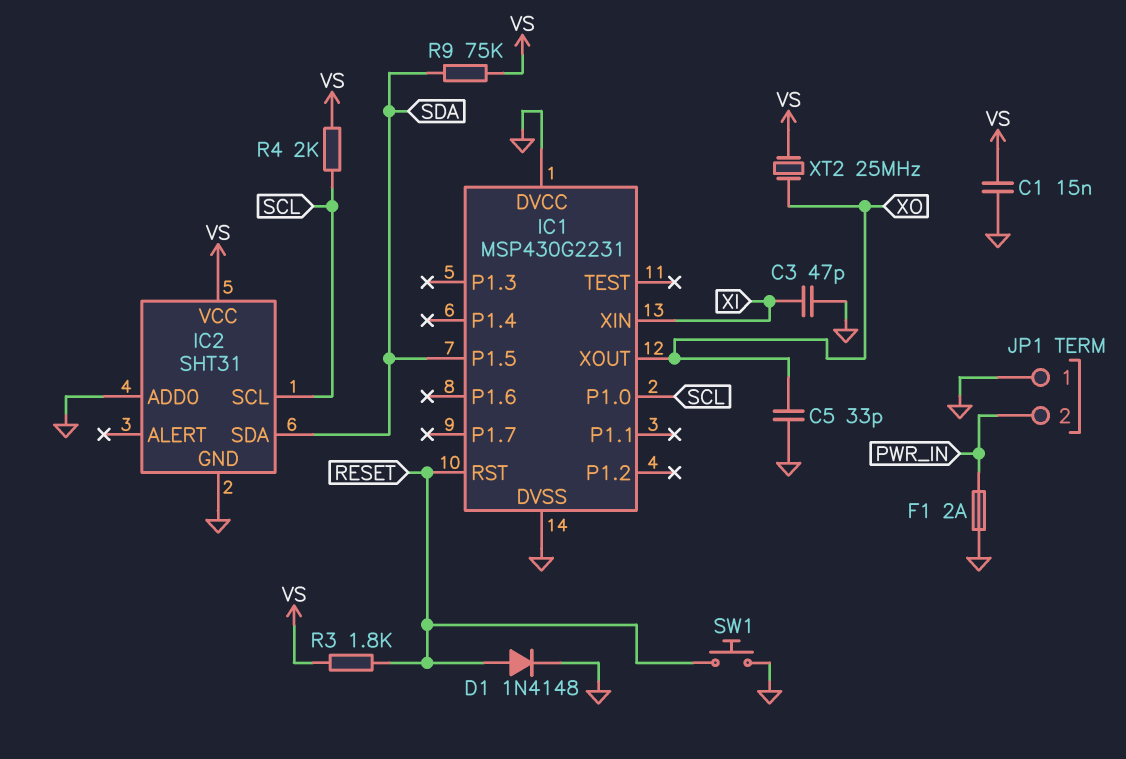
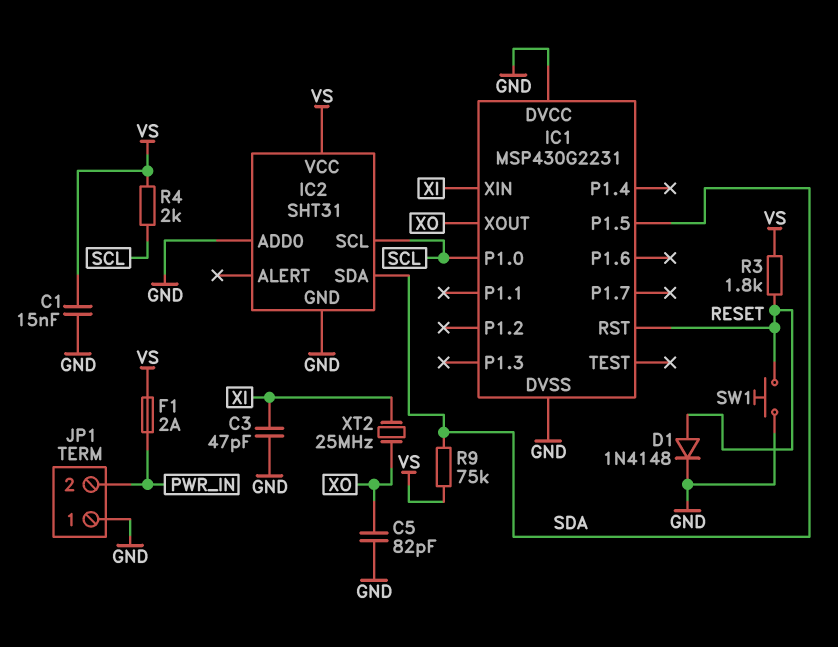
C5: 33pF (GND, XO) -> 82pF (GND, XO)
F1: 2A (GND, PWR_IN) -> 2A (PWR_IN, VS)
XT2: 25MHz (VS, XO) -> 25MHz (XI, XO)

